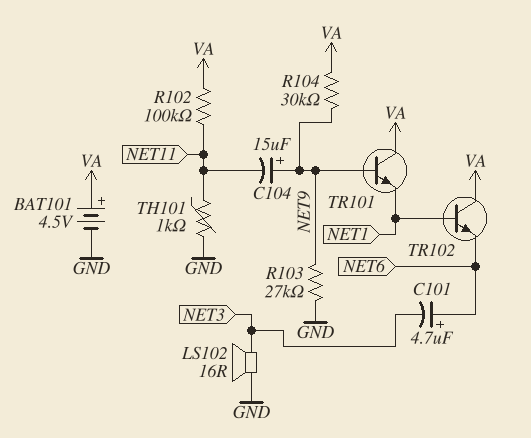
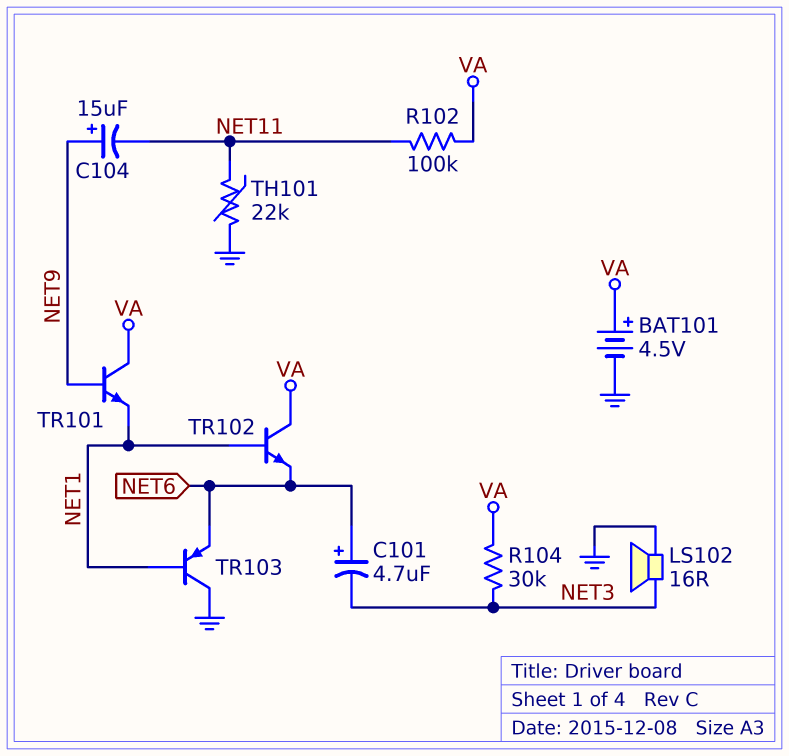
R103: 27k (GND, NET9) -> none
R104: 30k (NET9, VA) -> 30k (NET3, VA)
TH101: 1k (GND, NET11) -> 22k (GND, NET11)
TR103: none -> PNP (B NET1, C GND, E NET6)

